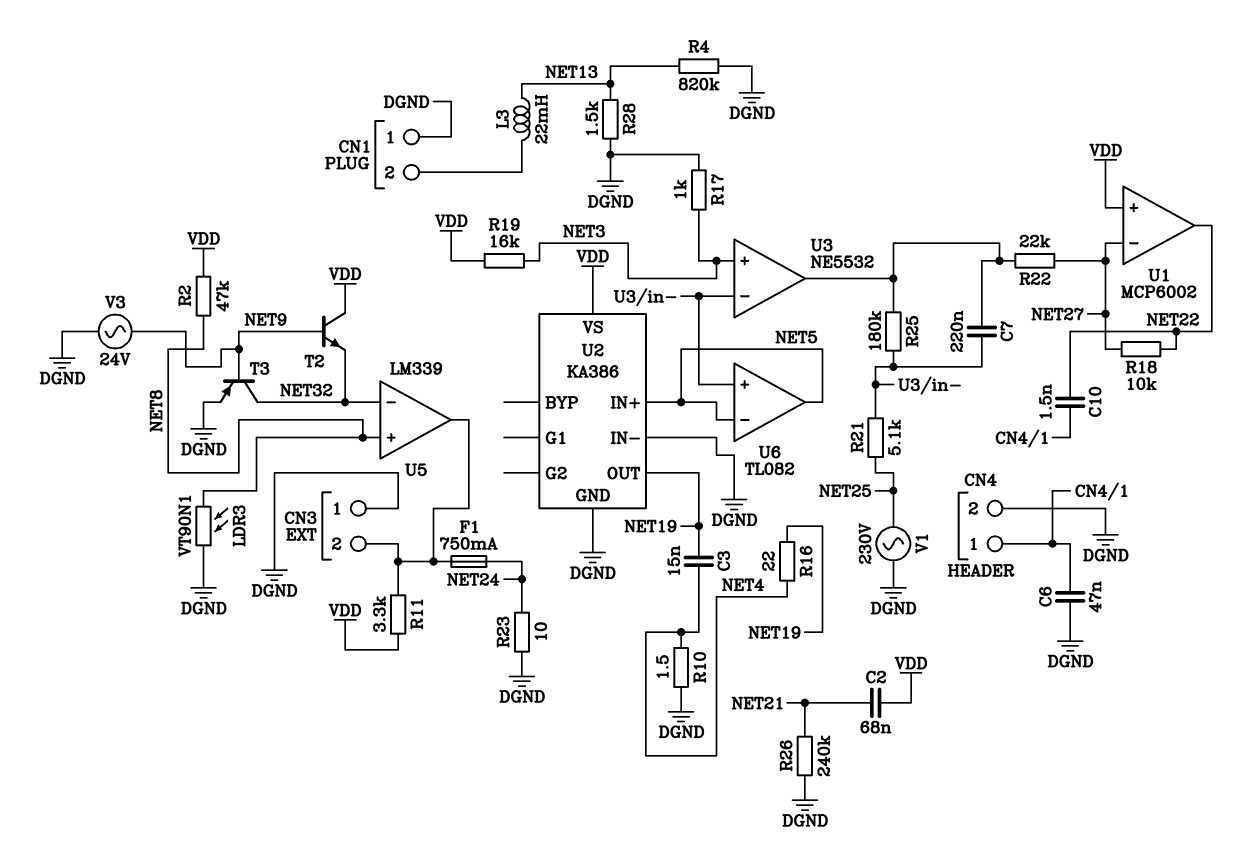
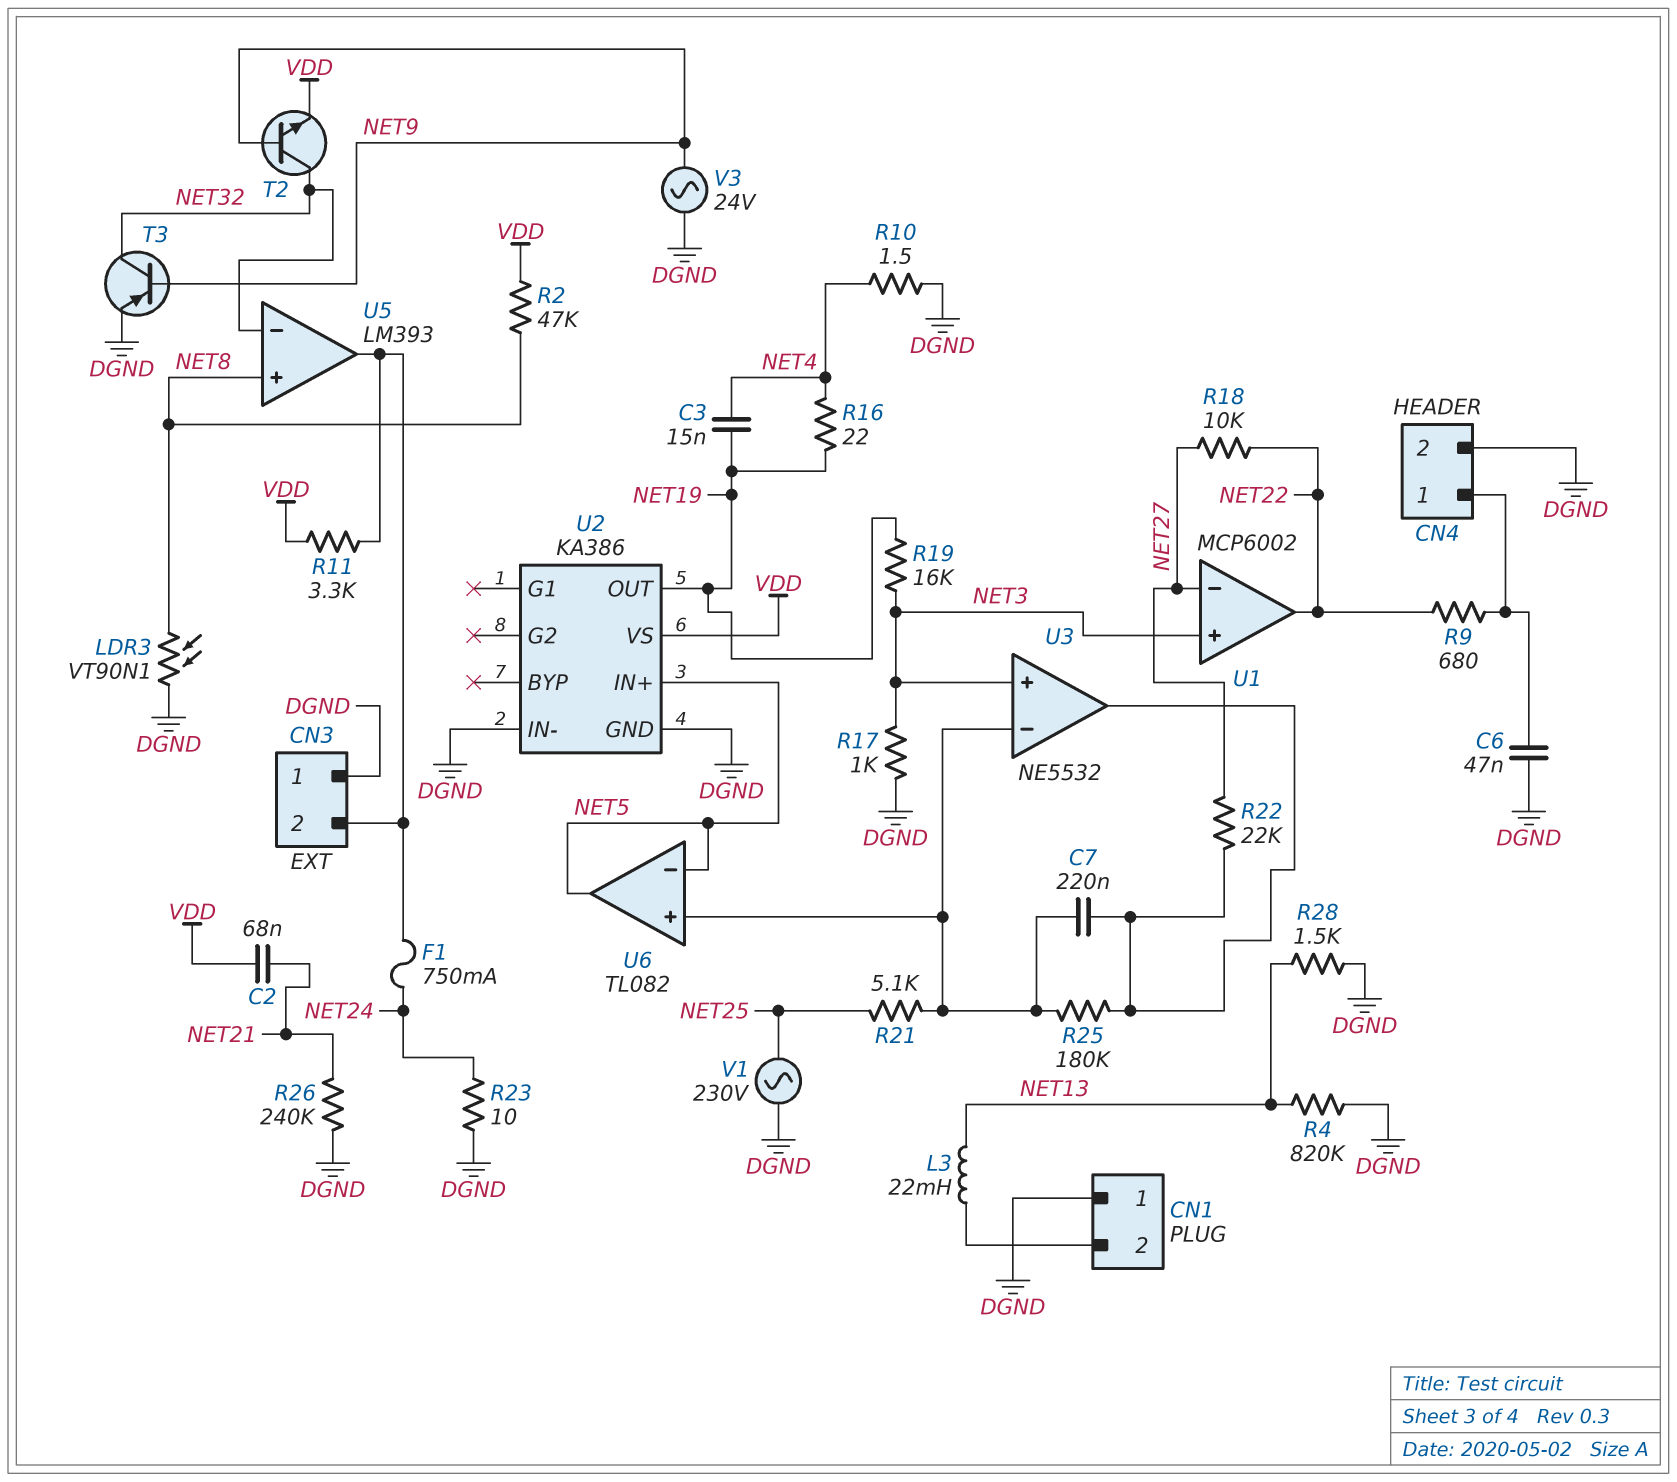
C10: 1.5nF (CN4/1, NET22) -> none
R9: none -> 680 (CN4/1, NET22)
R19: 16k (NET3, VDD) -> 16k (NET3, NET19)
T2: NPN (B NET9, C VDD, E NET32) -> NPN (B NET9, C NET32, E VDD)
U1 pin in+: VDD -> NET3
U5: LM339 -> LM393

